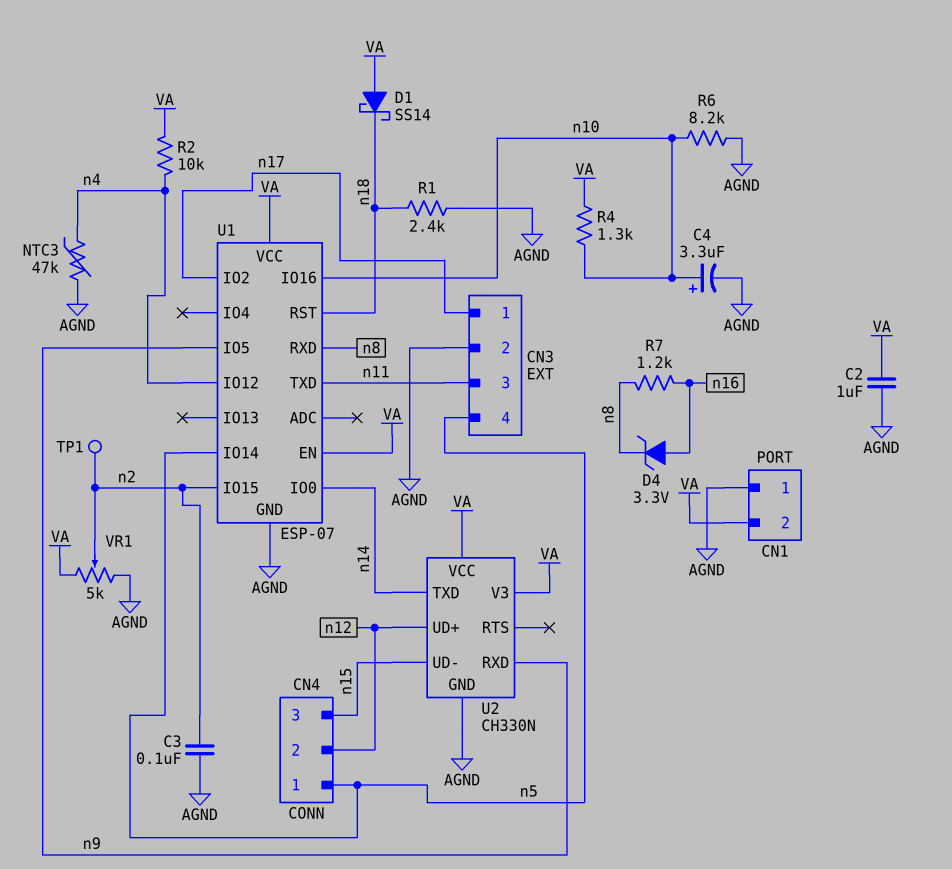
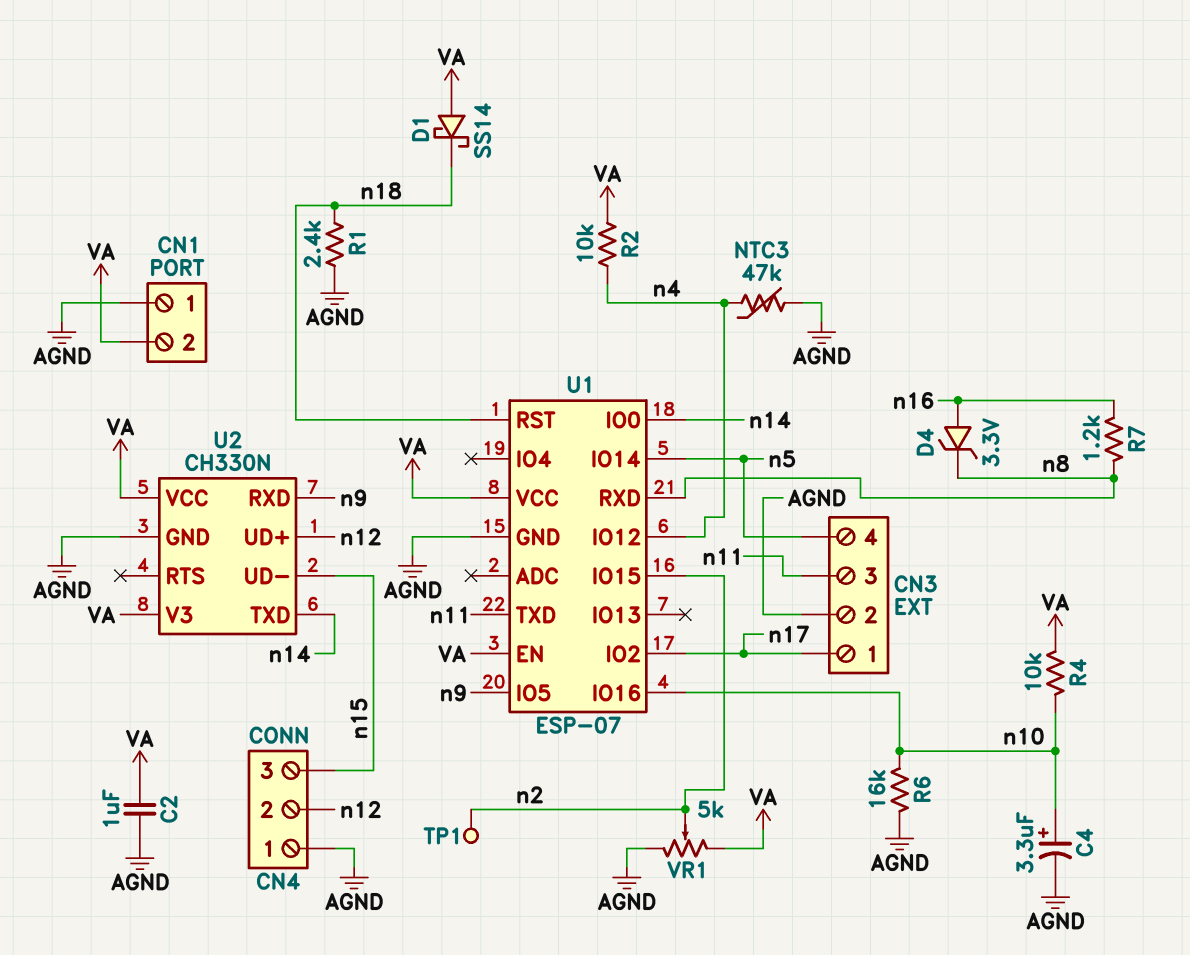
C3: 100nF (AGND, n2) -> none
CN4 pin 1: n5 -> AGND
R4: 1.3k (VA, n10) -> 10k (VA, n10)
R6: 8.2k (AGND, n10) -> 16k (AGND, n10)

